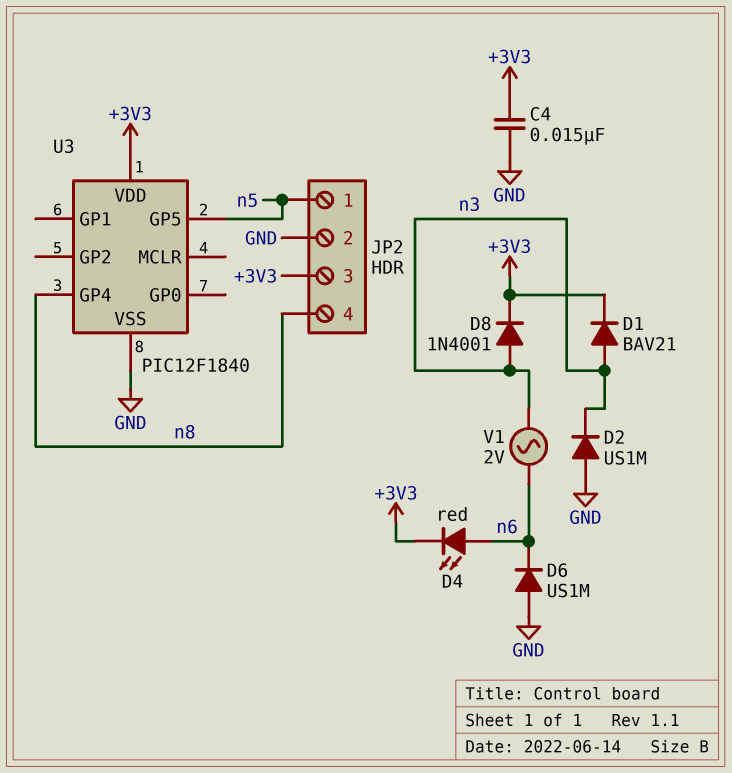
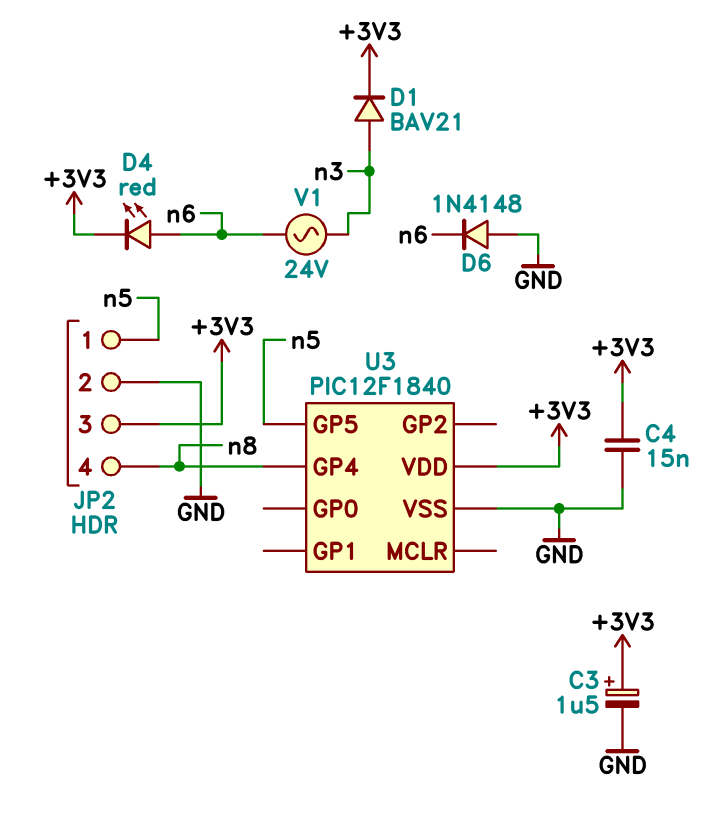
C3: none -> 1.5uF (plus +3V3, minus GND)
D2: diode US1M (A GND, K n3) -> none
D6: diode US1M (A GND, K n6) -> diode 1N4148 (A GND, K n6)
D8: diode 1N4001 (A n3, K +3V3) -> none
V1: AC 2V (n3, n6) -> AC 24V (n3, n6)

